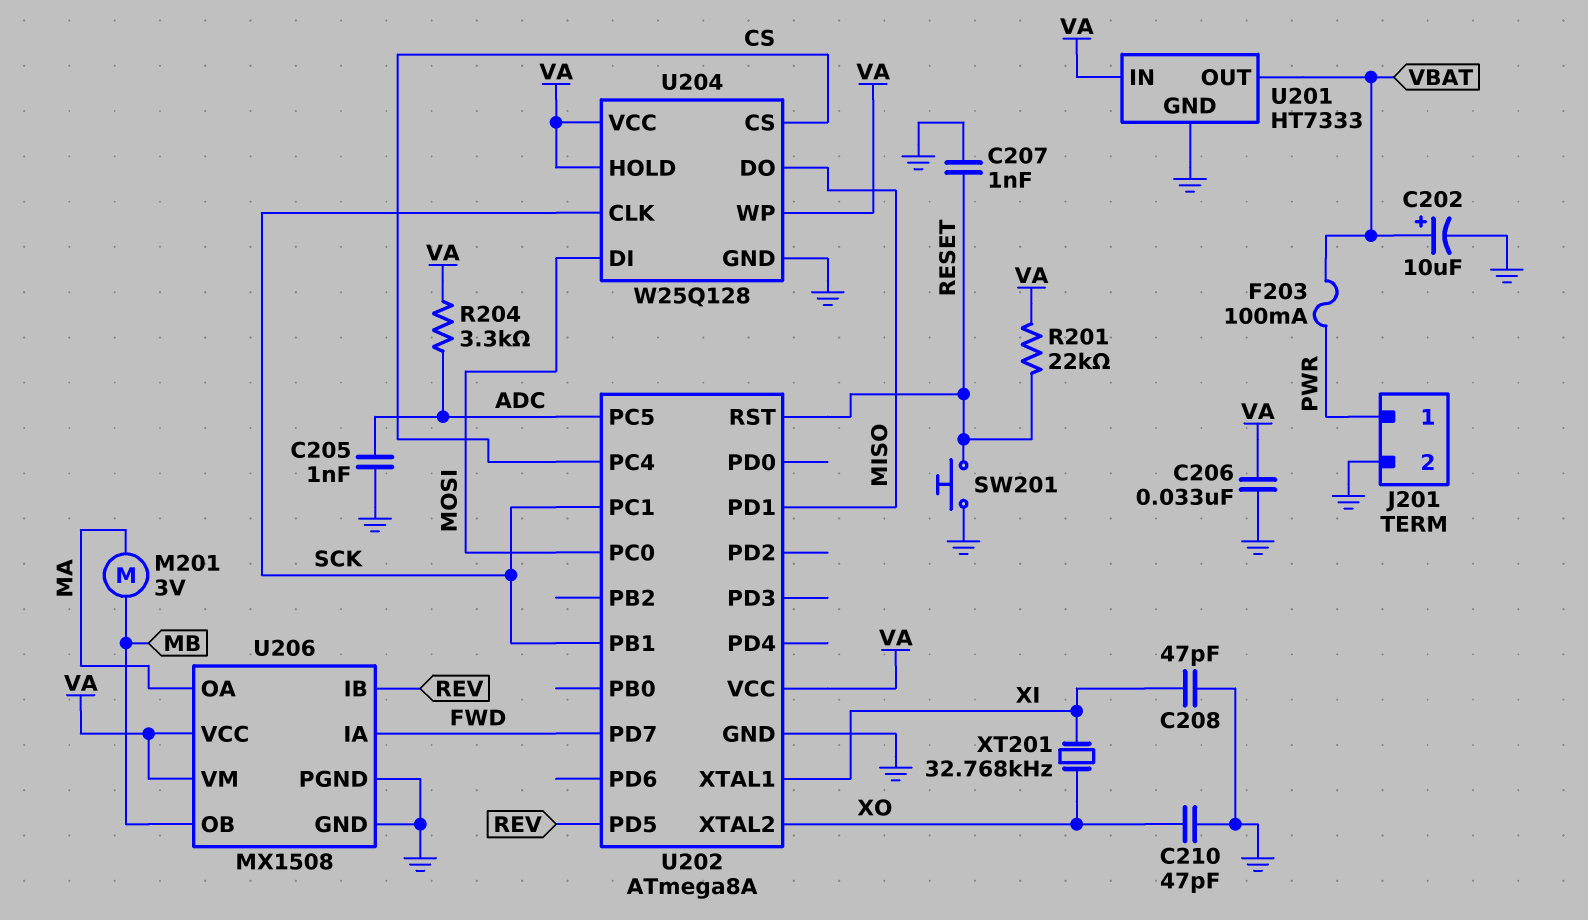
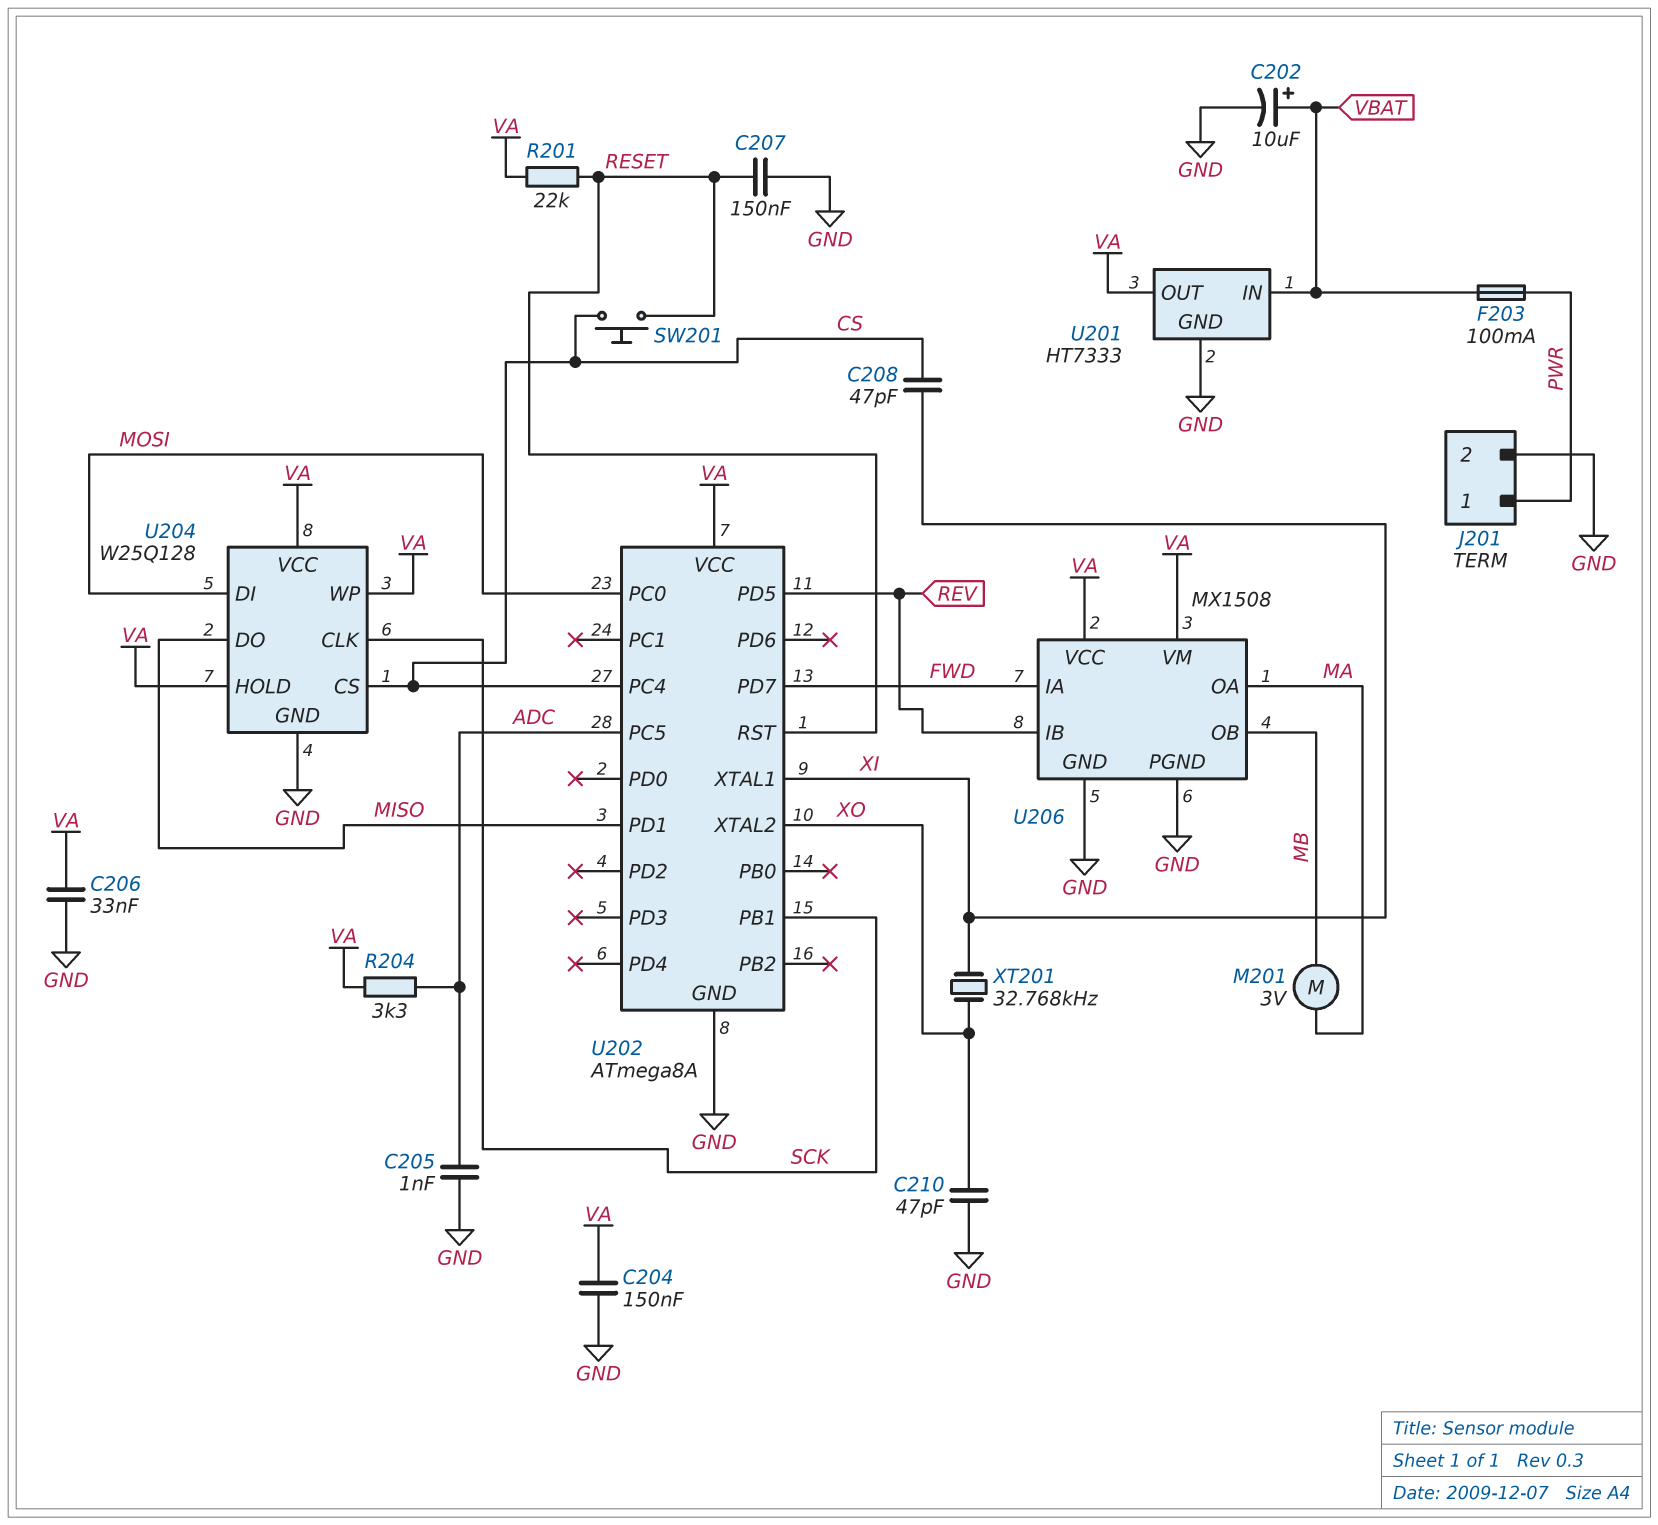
C204: none -> 150nF (GND, VA)
C207: 1nF (GND, RESET) -> 150nF (GND, RESET)
C208: 47pF (GND, XI) -> 47pF (CS, XI)
SW201: button (GND, RESET) -> button (CS, RESET)
U201 pin IN: VA -> VBAT
U201 pin OUT: VBAT -> VA
U202 pin PC1: SCK -> none

